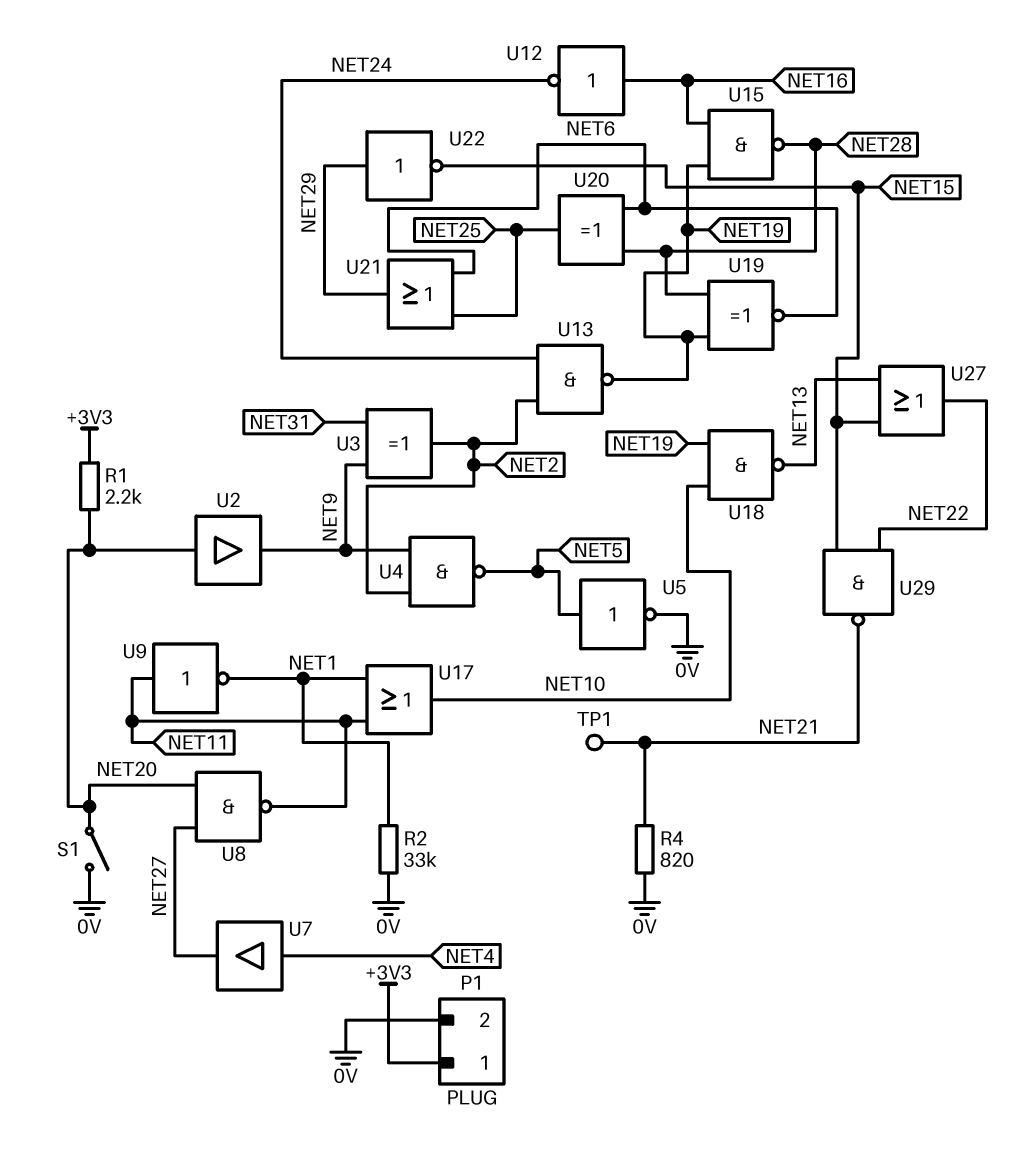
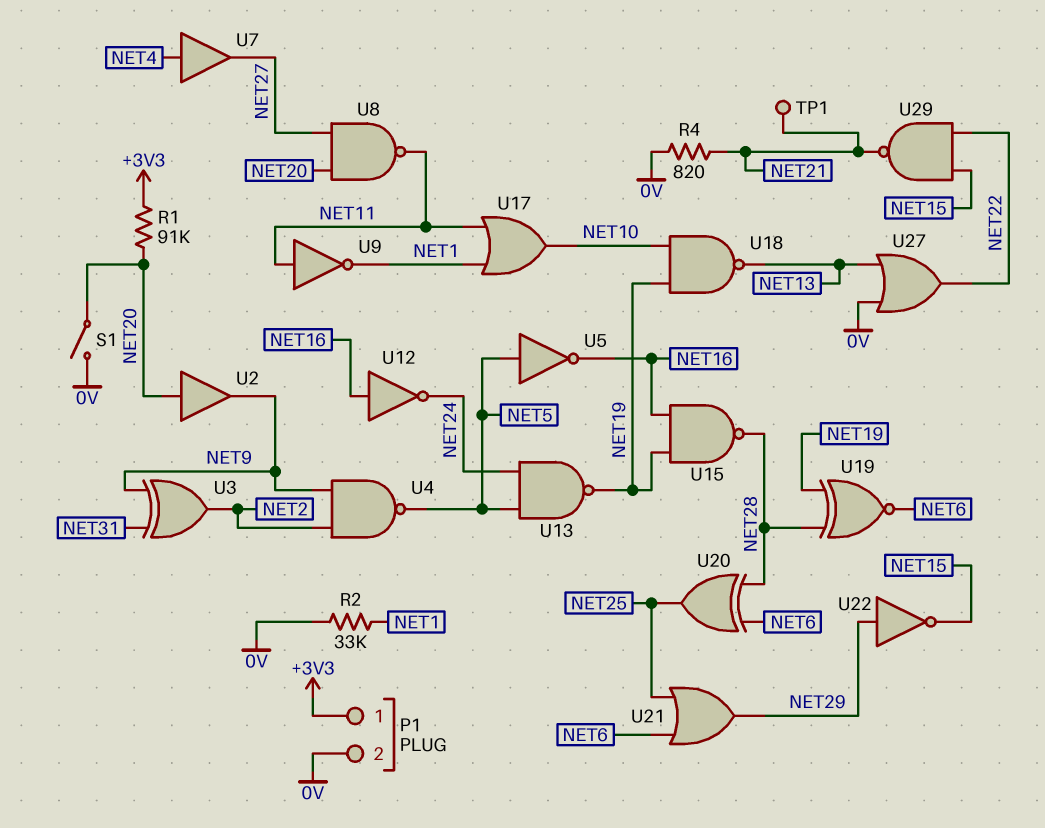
R1: 2.2k (+3V3, NET20) -> 91k (+3V3, NET20)
U5: NOT (in NET5, out 0V) -> NOT (in NET5, out NET16)
U13: NAND (in NET2, in NET24, out NET19) -> NAND (in NET5, in NET24, out NET19)
U27: OR (in NET13, in NET15, out NET22) -> OR (in 0V, in NET13, out NET22)

